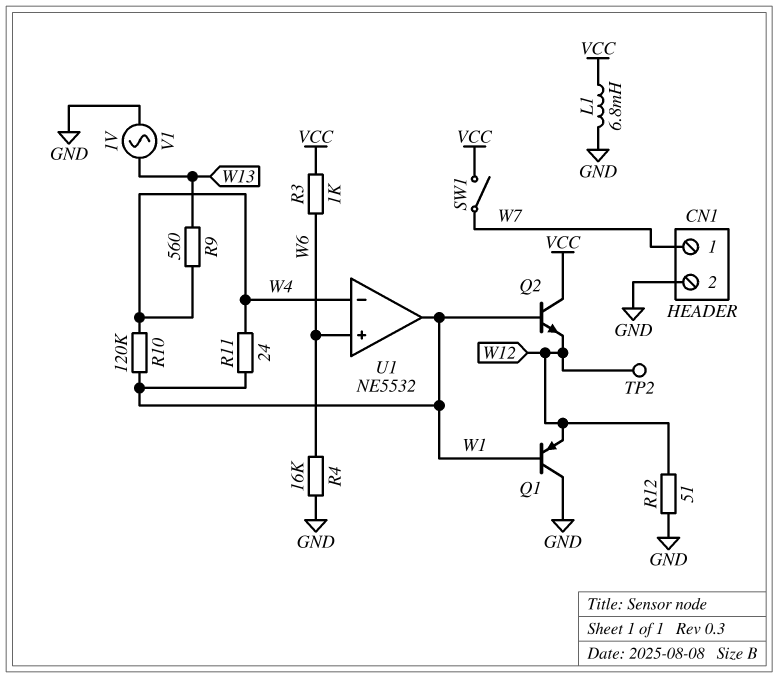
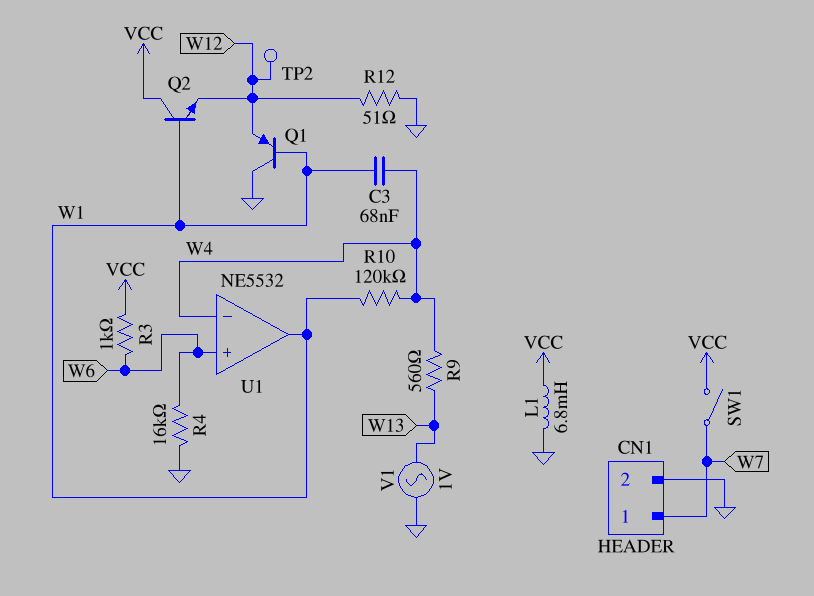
C3: none -> 68nF (W1, W4)
R11: 24 (W1, W4) -> none

